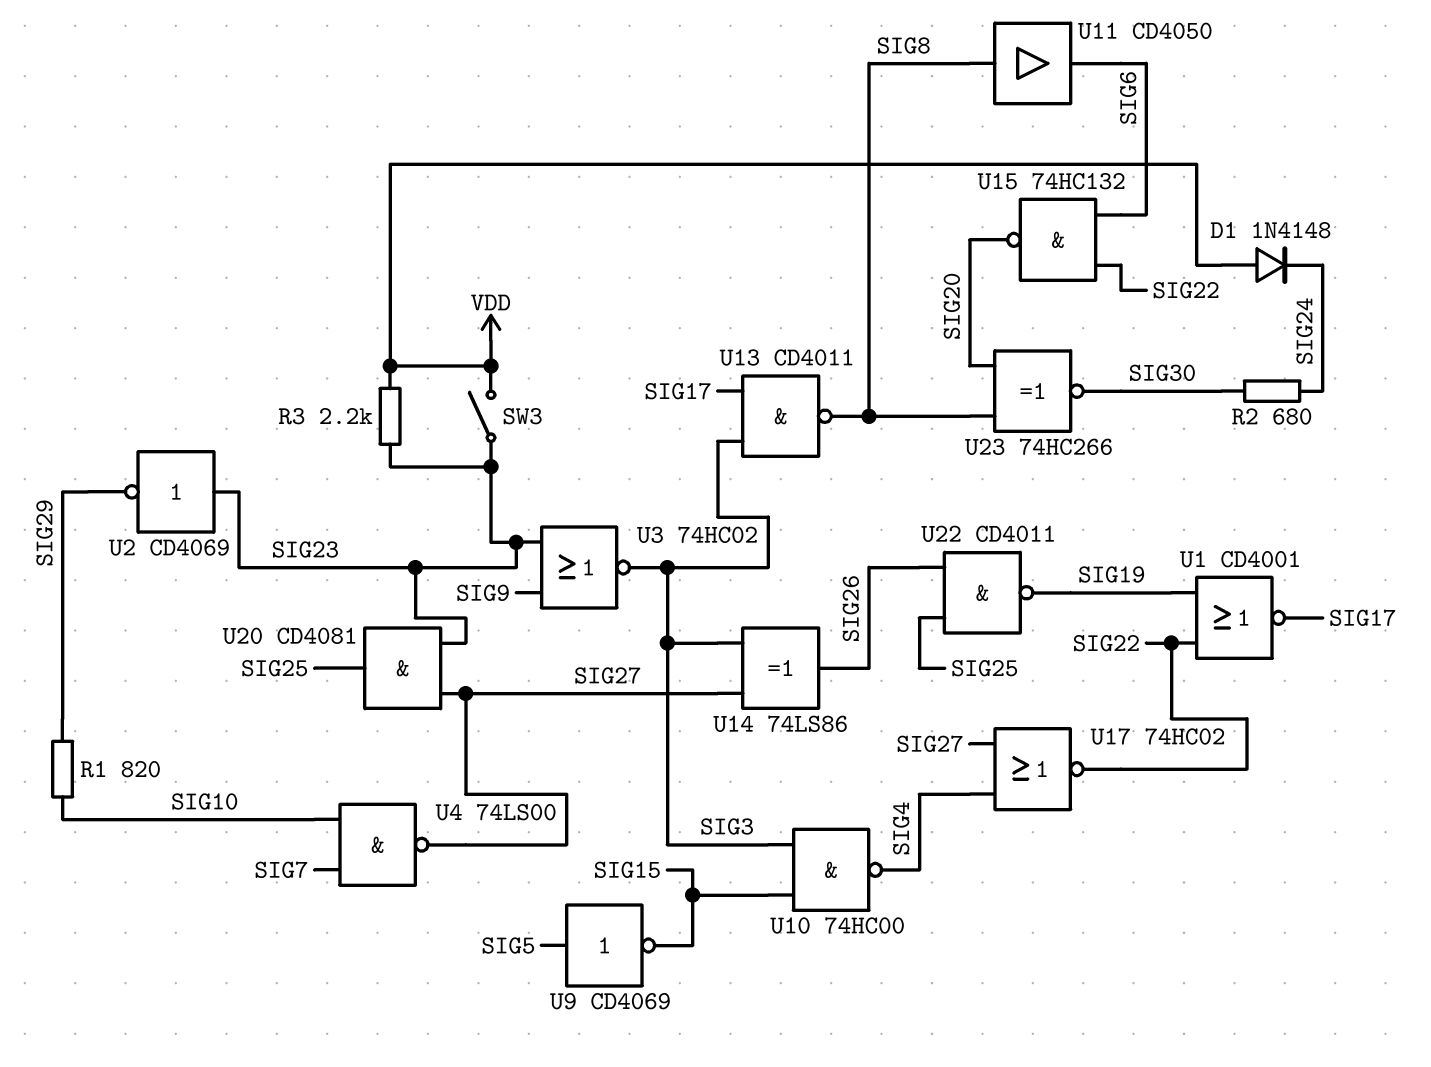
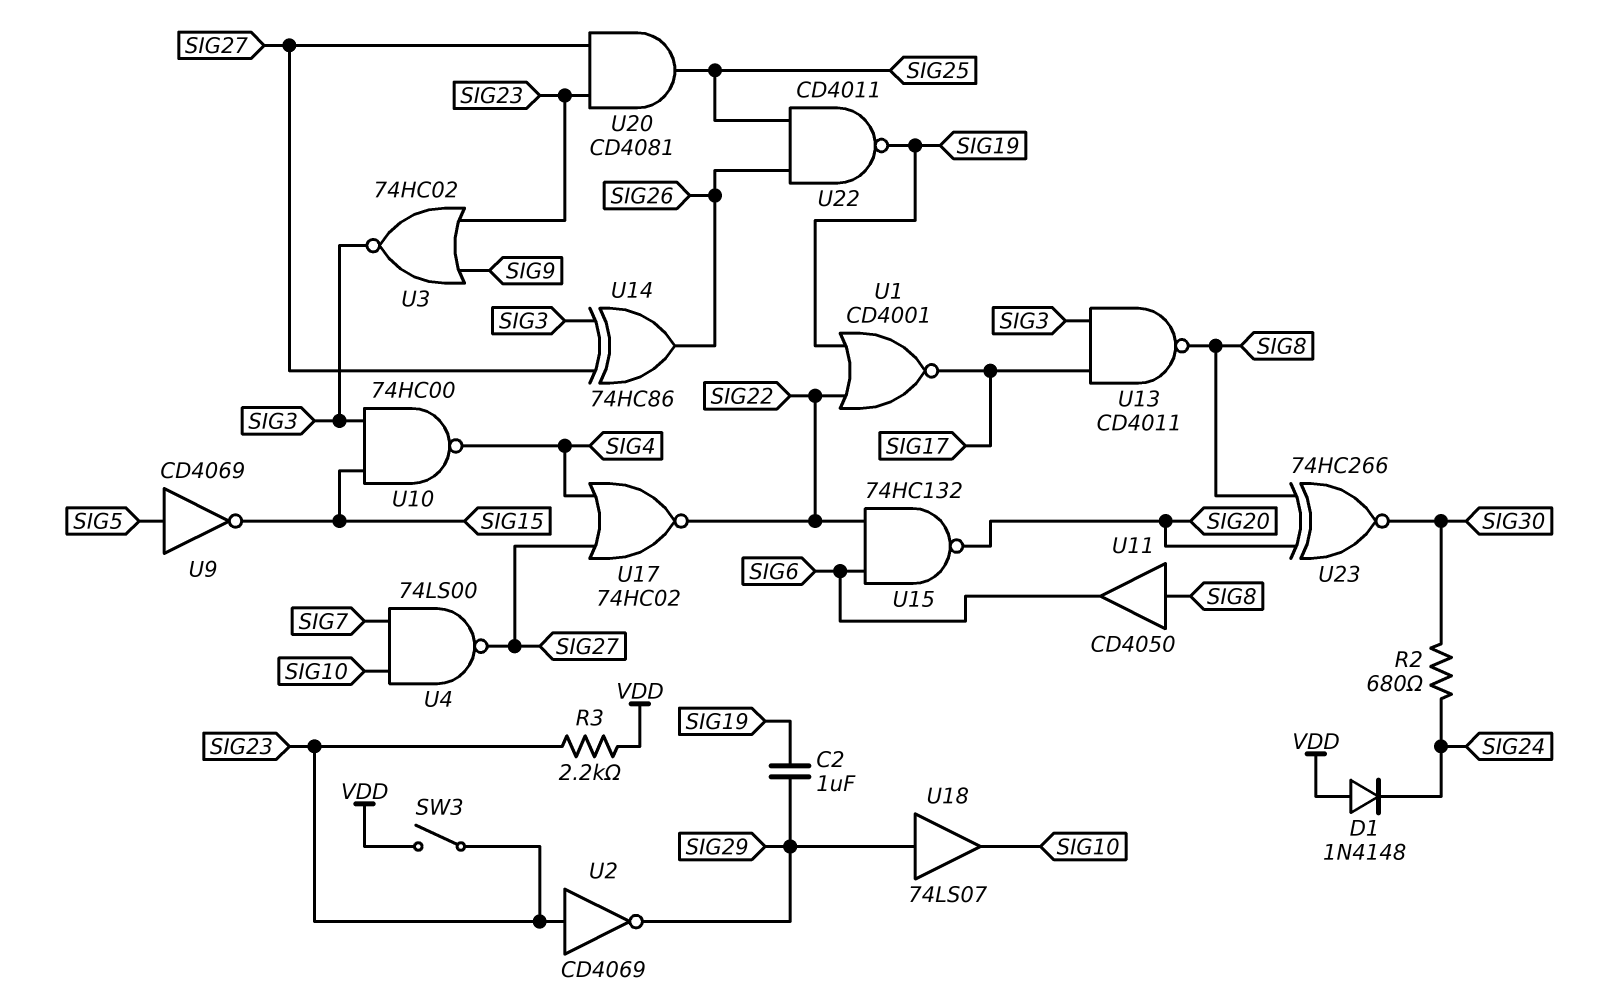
C2: none -> 1uF (SIG19, SIG29)
R1: 820 (SIG10, SIG29) -> none
U14: XOR 74LS86 (in SIG3, in SIG27, out SIG26) -> XOR 74HC86 (in SIG3, in SIG27, out SIG26)
U18: none -> buffer 74LS07 (in SIG29, out SIG10)

